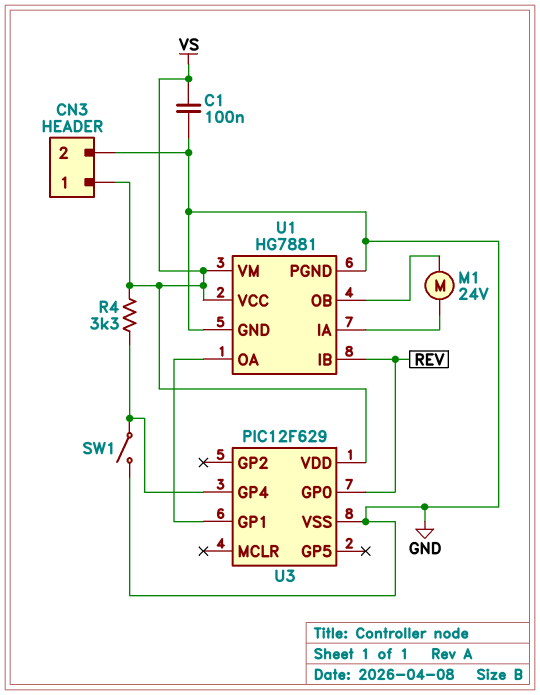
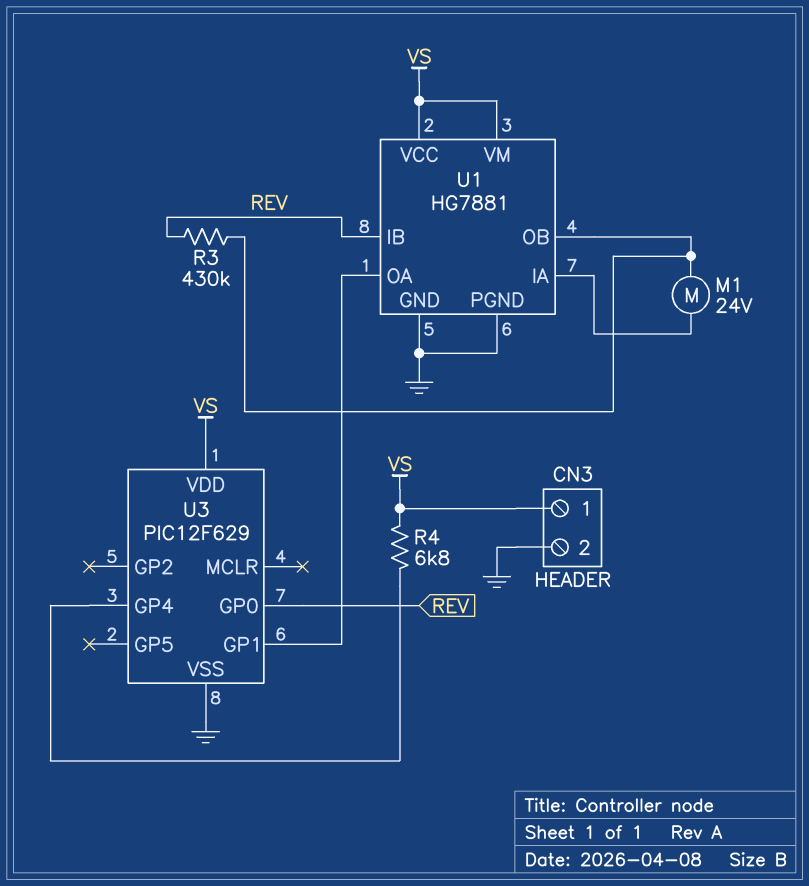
C1: 100nF (GND, VS) -> none
R3: none -> 430k (REV, U1/OB)
R4: 3.3k (U3/GP4, VS) -> 6.8k (U3/GP4, VS)
SW1: switch (GND, U3/GP4) -> none

